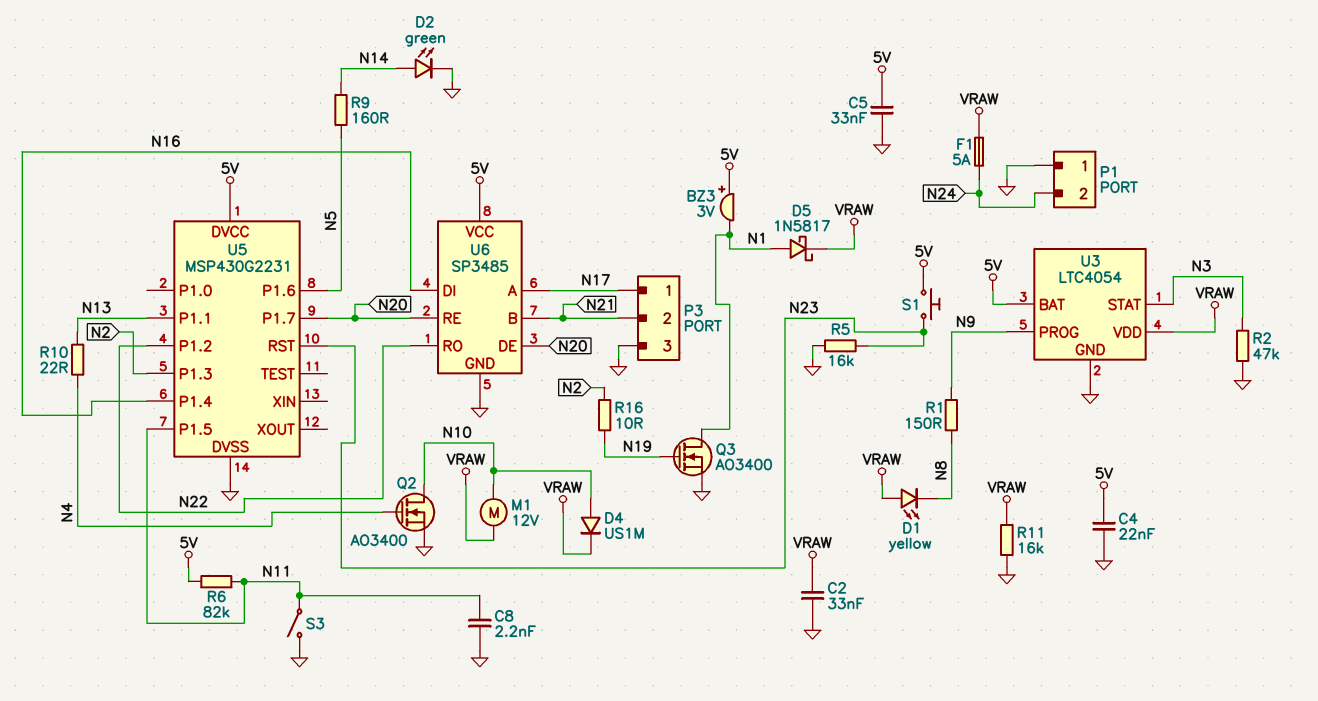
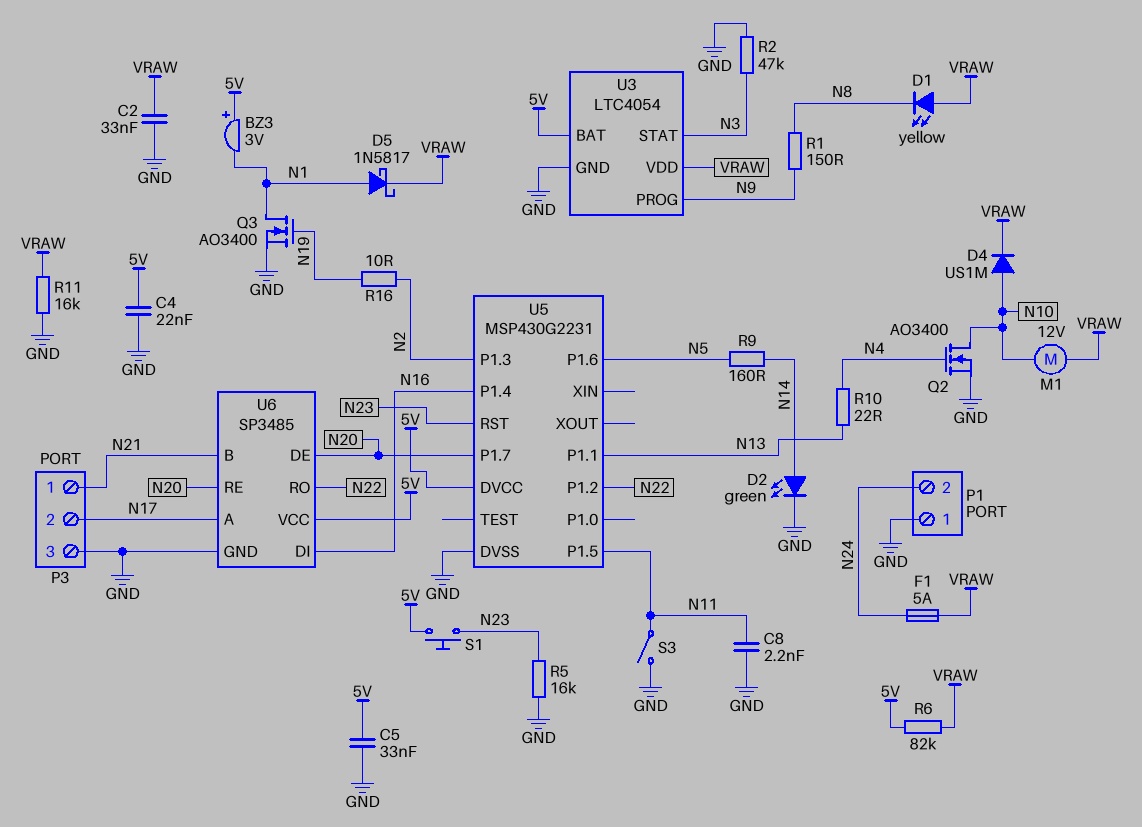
P3 pin 1: N17 -> N21
P3 pin 2: N21 -> N17
R6: 82k (5V, N11) -> 82k (5V, VRAW)

